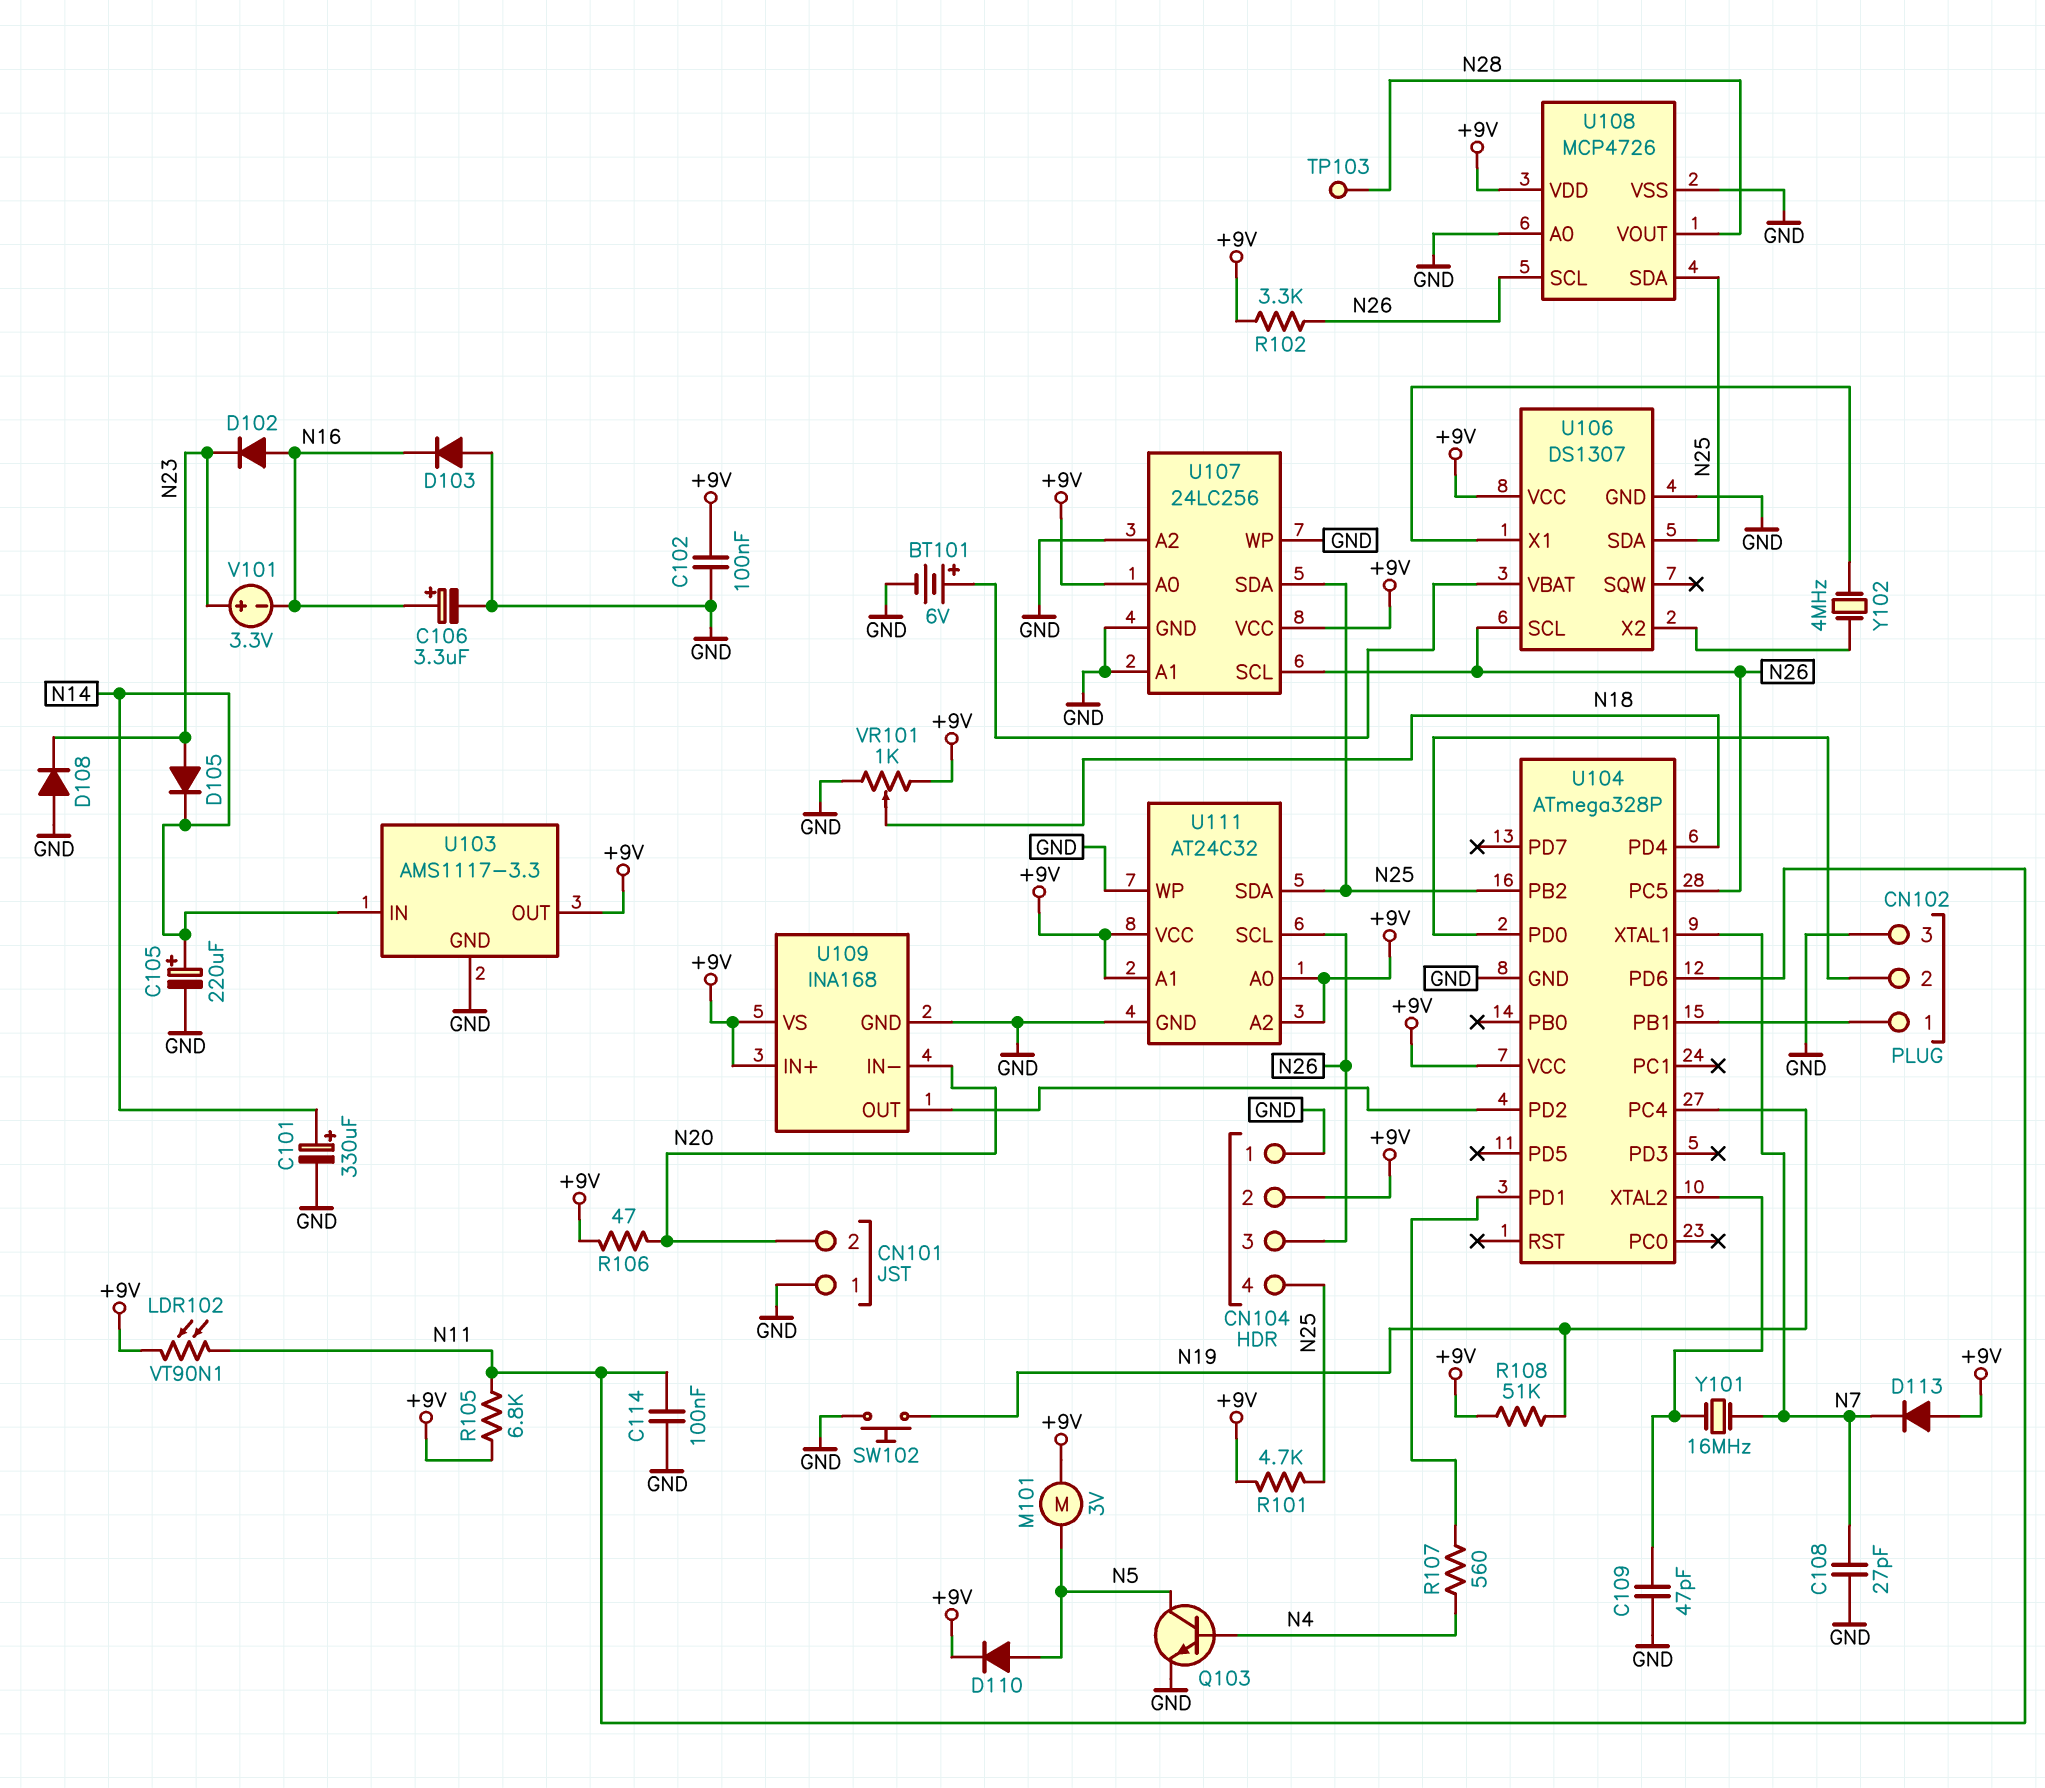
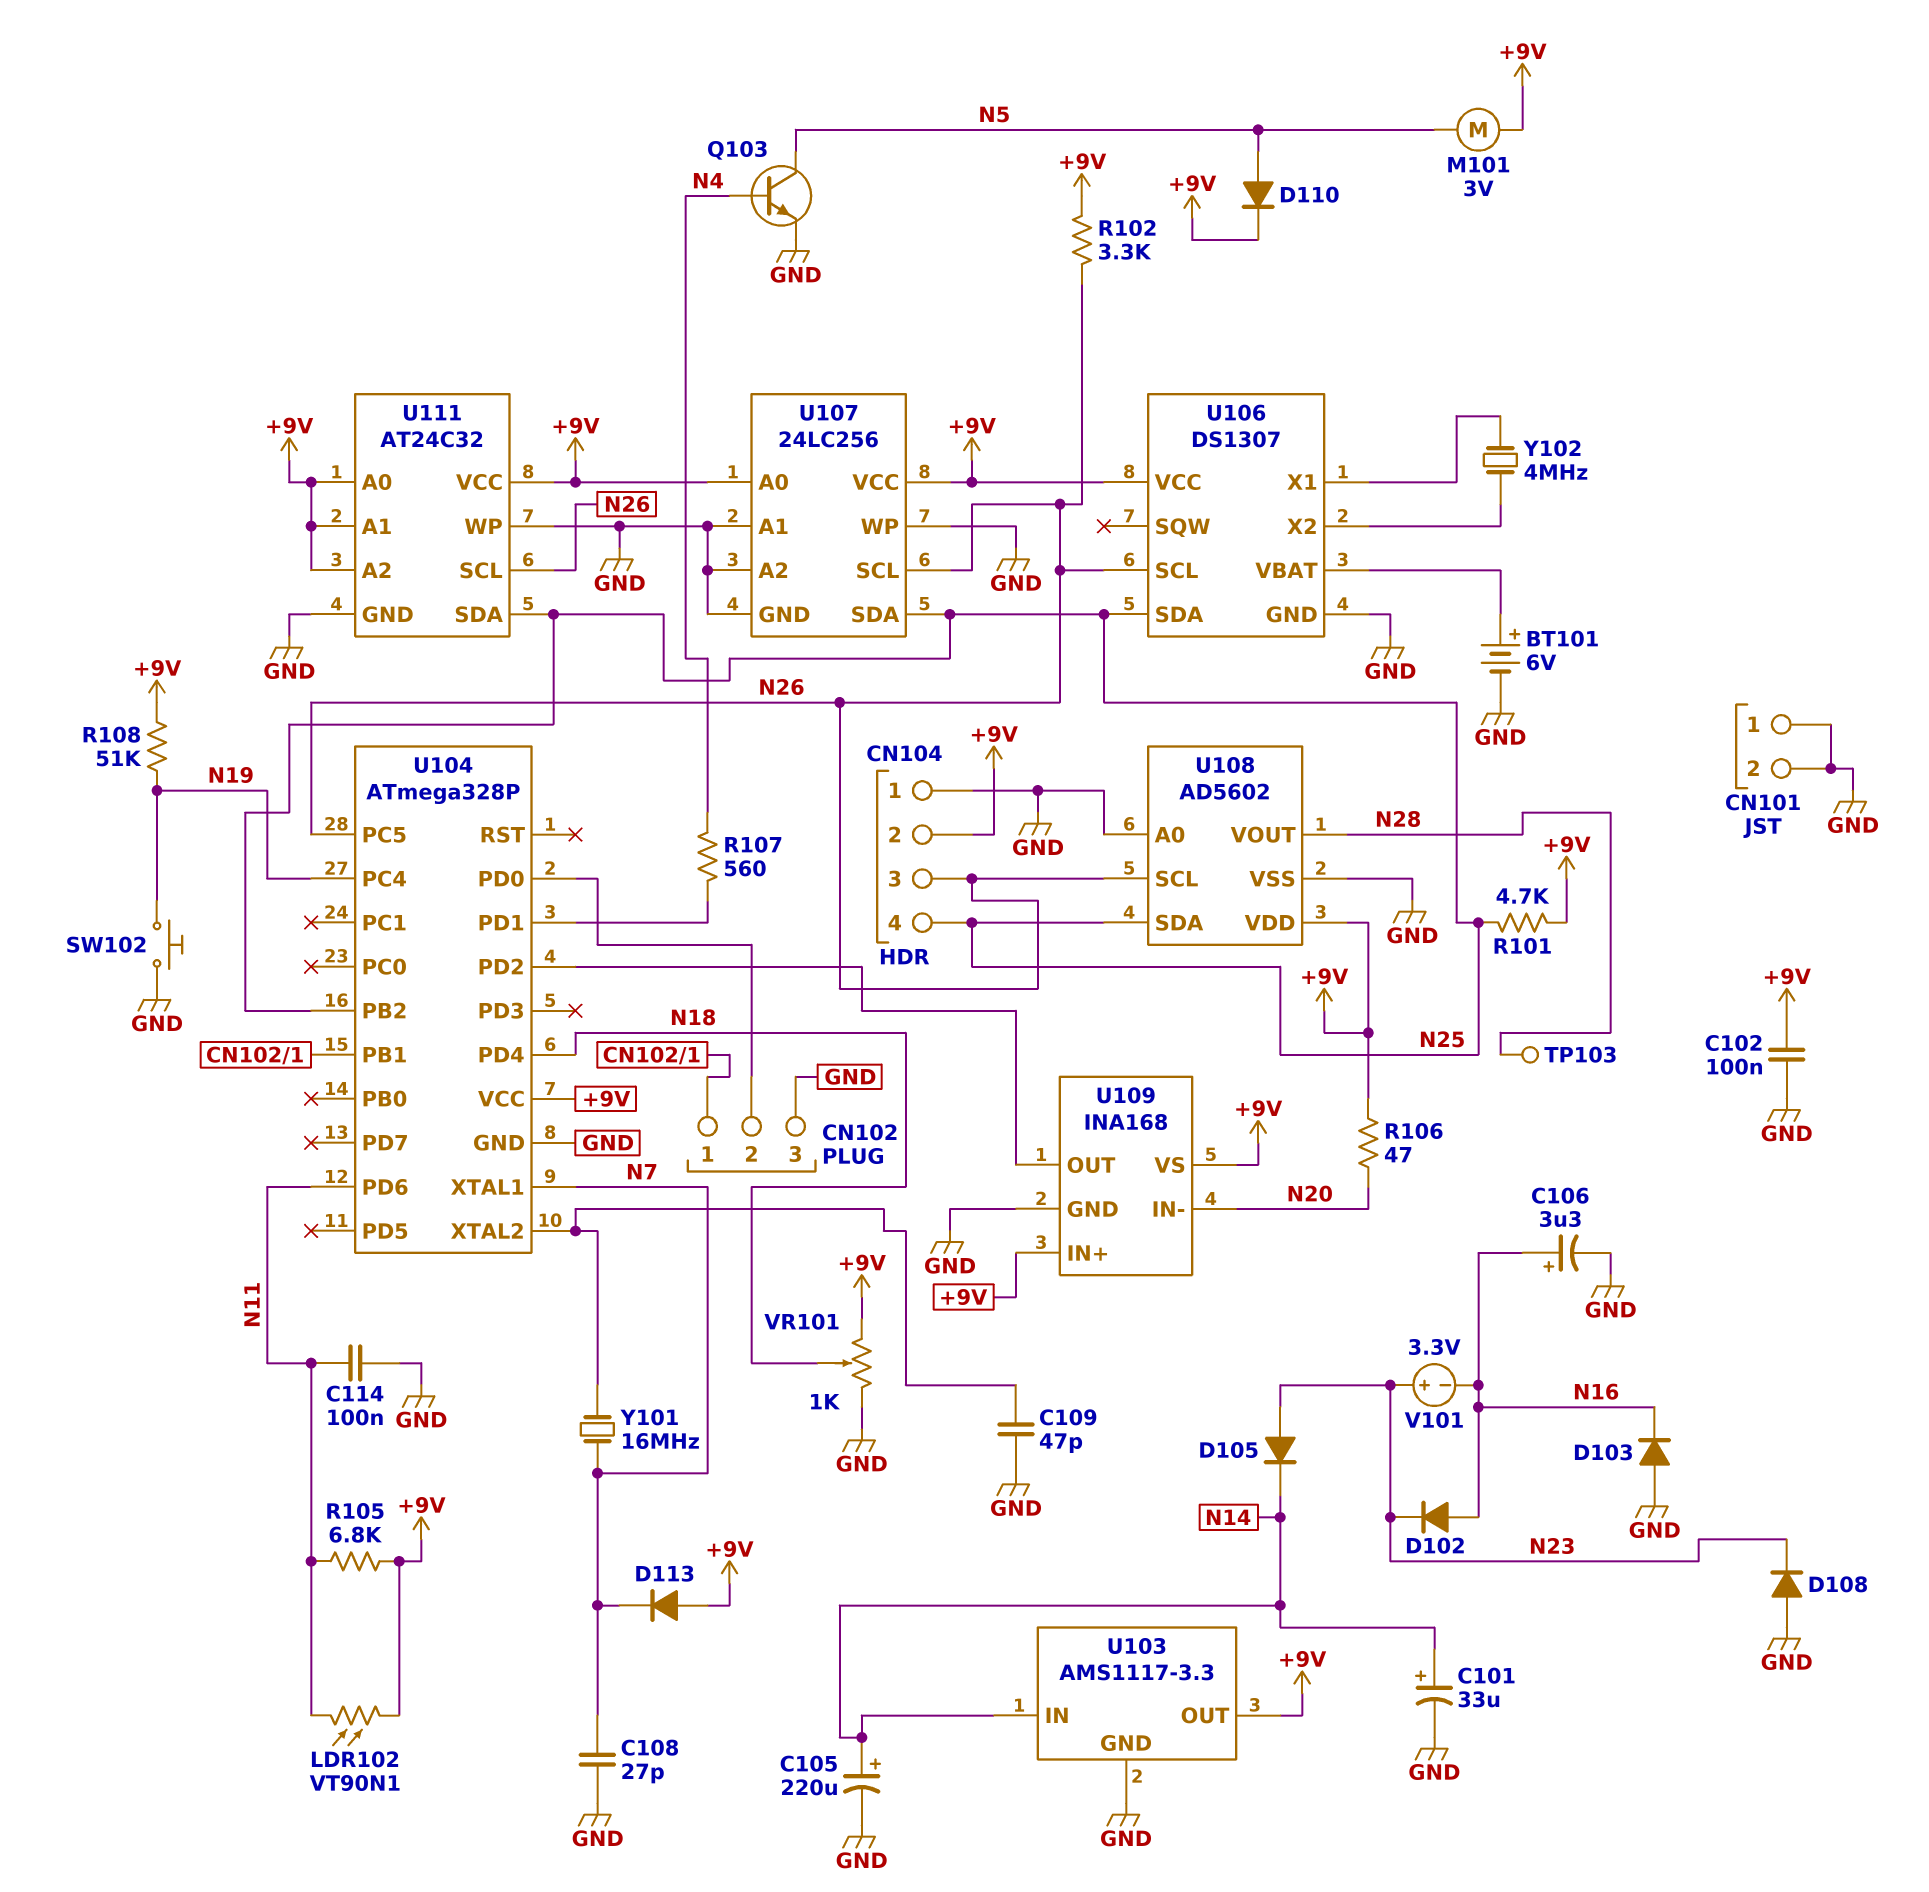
C101: 330uF (plus N14, minus GND) -> 33uF (plus N14, minus GND)
CN101 pin 2: N20 -> GND
U108: MCP4726 -> AD5602

